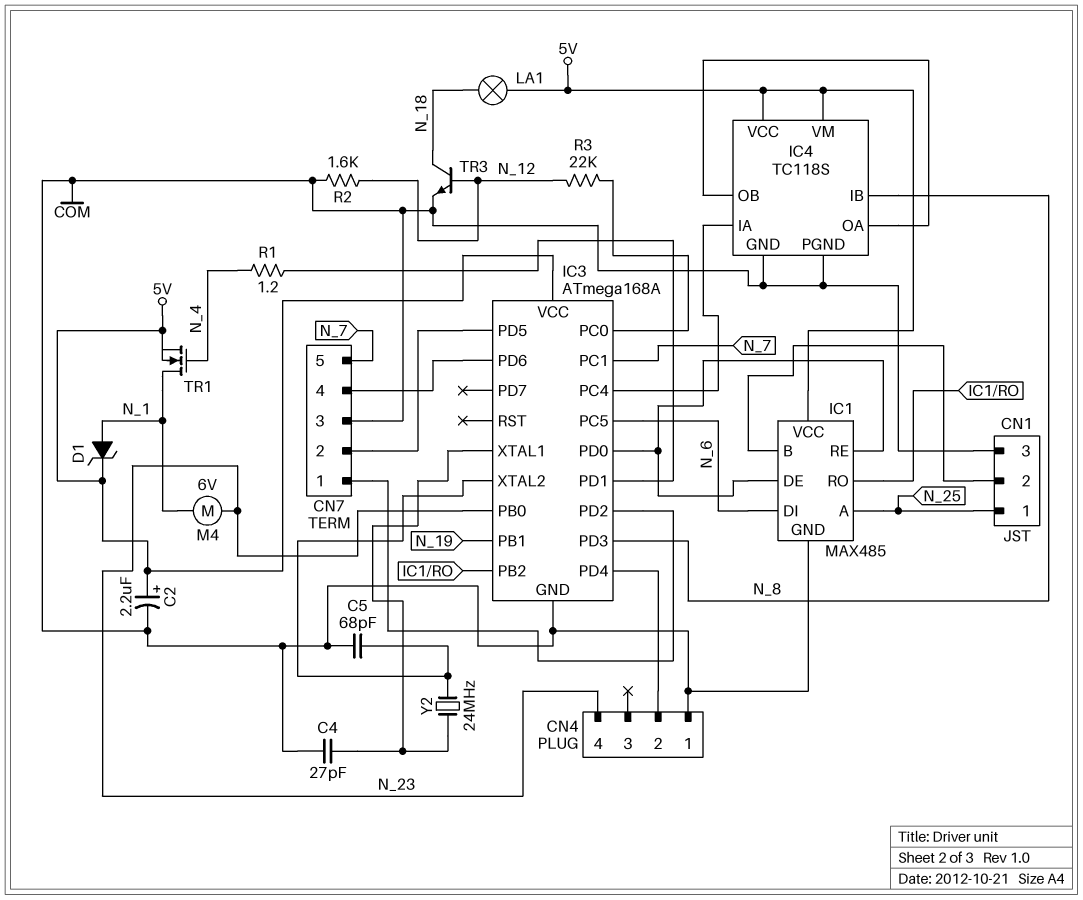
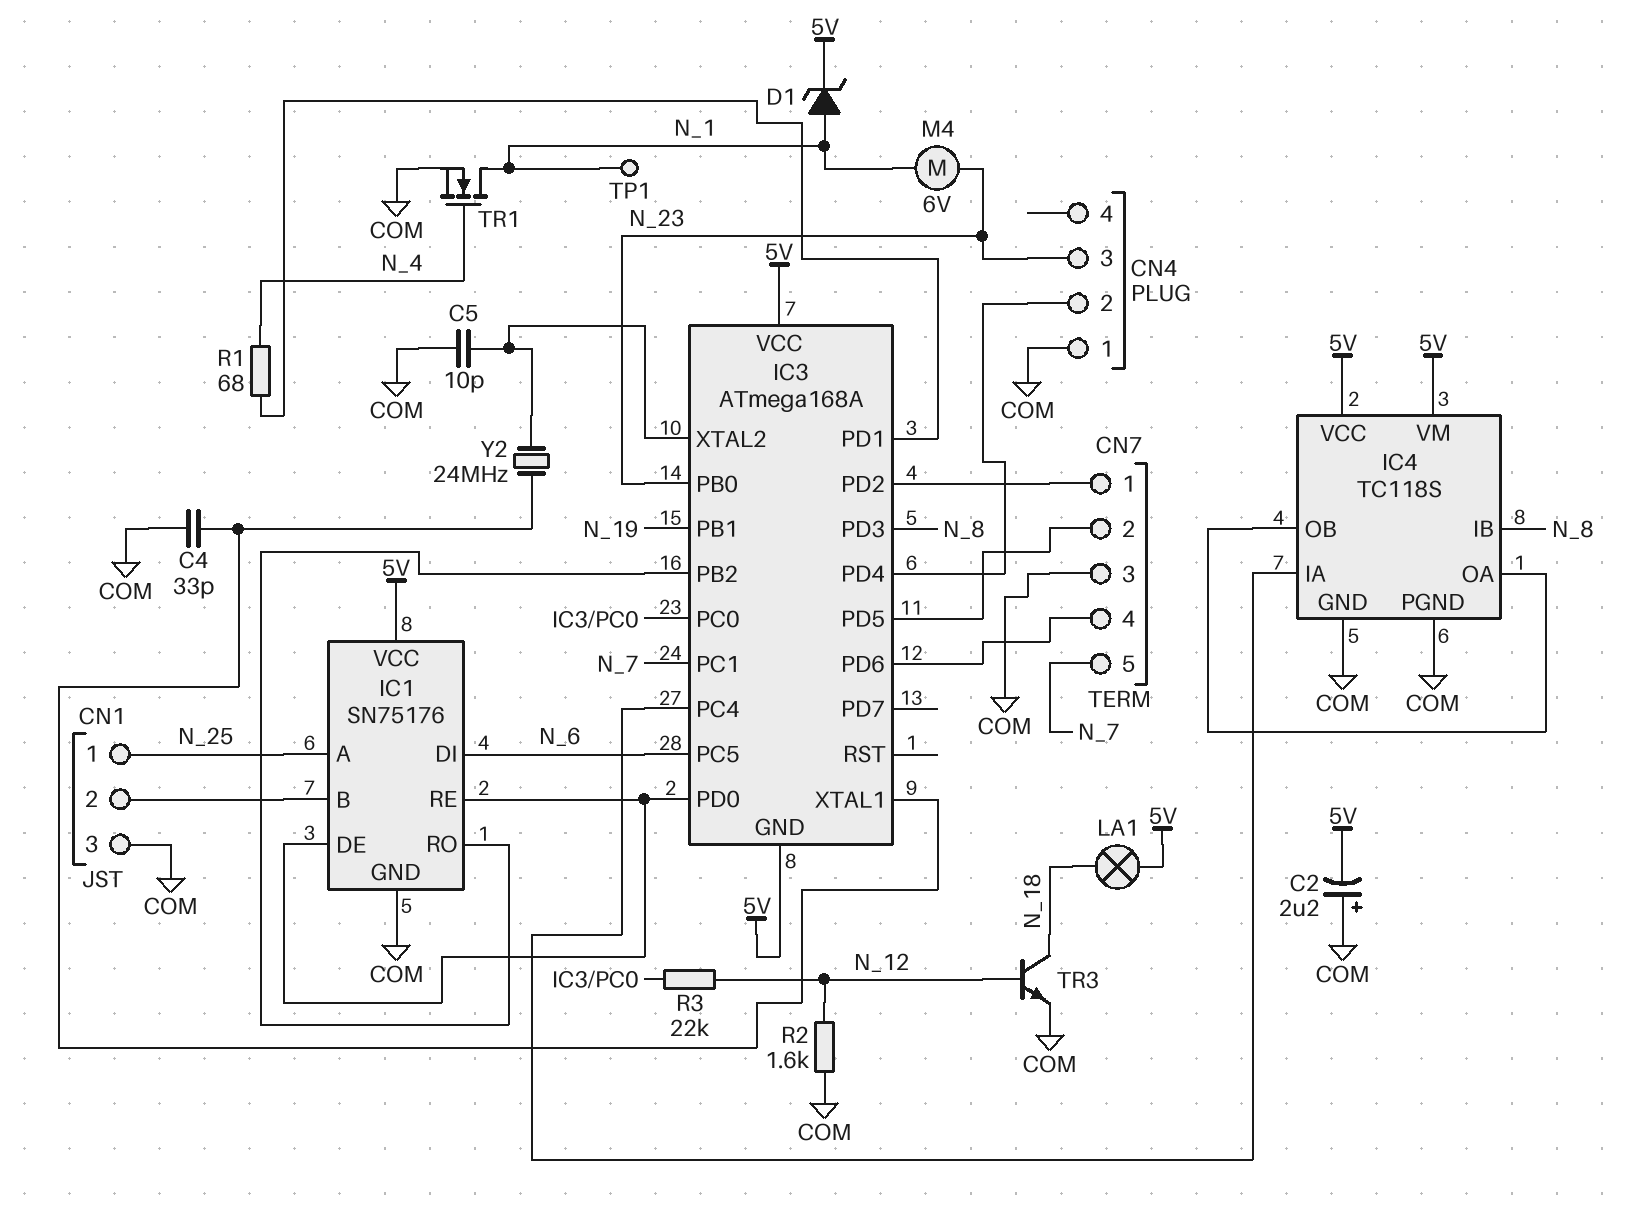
C2: 2.2uF (plus 5V, minus COM) -> 2.2uF (plus COM, minus 5V)
C4: 27pF (COM, IC3/XTAL1) -> 33pF (COM, IC3/XTAL1)
C5: 68pF (COM, IC3/XTAL2) -> 10pF (COM, IC3/XTAL2)
CN4 pin 3: none -> N_23
CN4 pin 4: N_23 -> none
IC1: MAX485 -> SN75176
IC3 pin GND: COM -> 5V
R1: 1.2 (IC3/PD1, N_4) -> 68 (IC3/PD1, N_4)
TP1: none -> test point (N_1)
TR1: NMOS (G N_4, D N_1, S 5V) -> NMOS (G N_4, D N_1, S COM)

